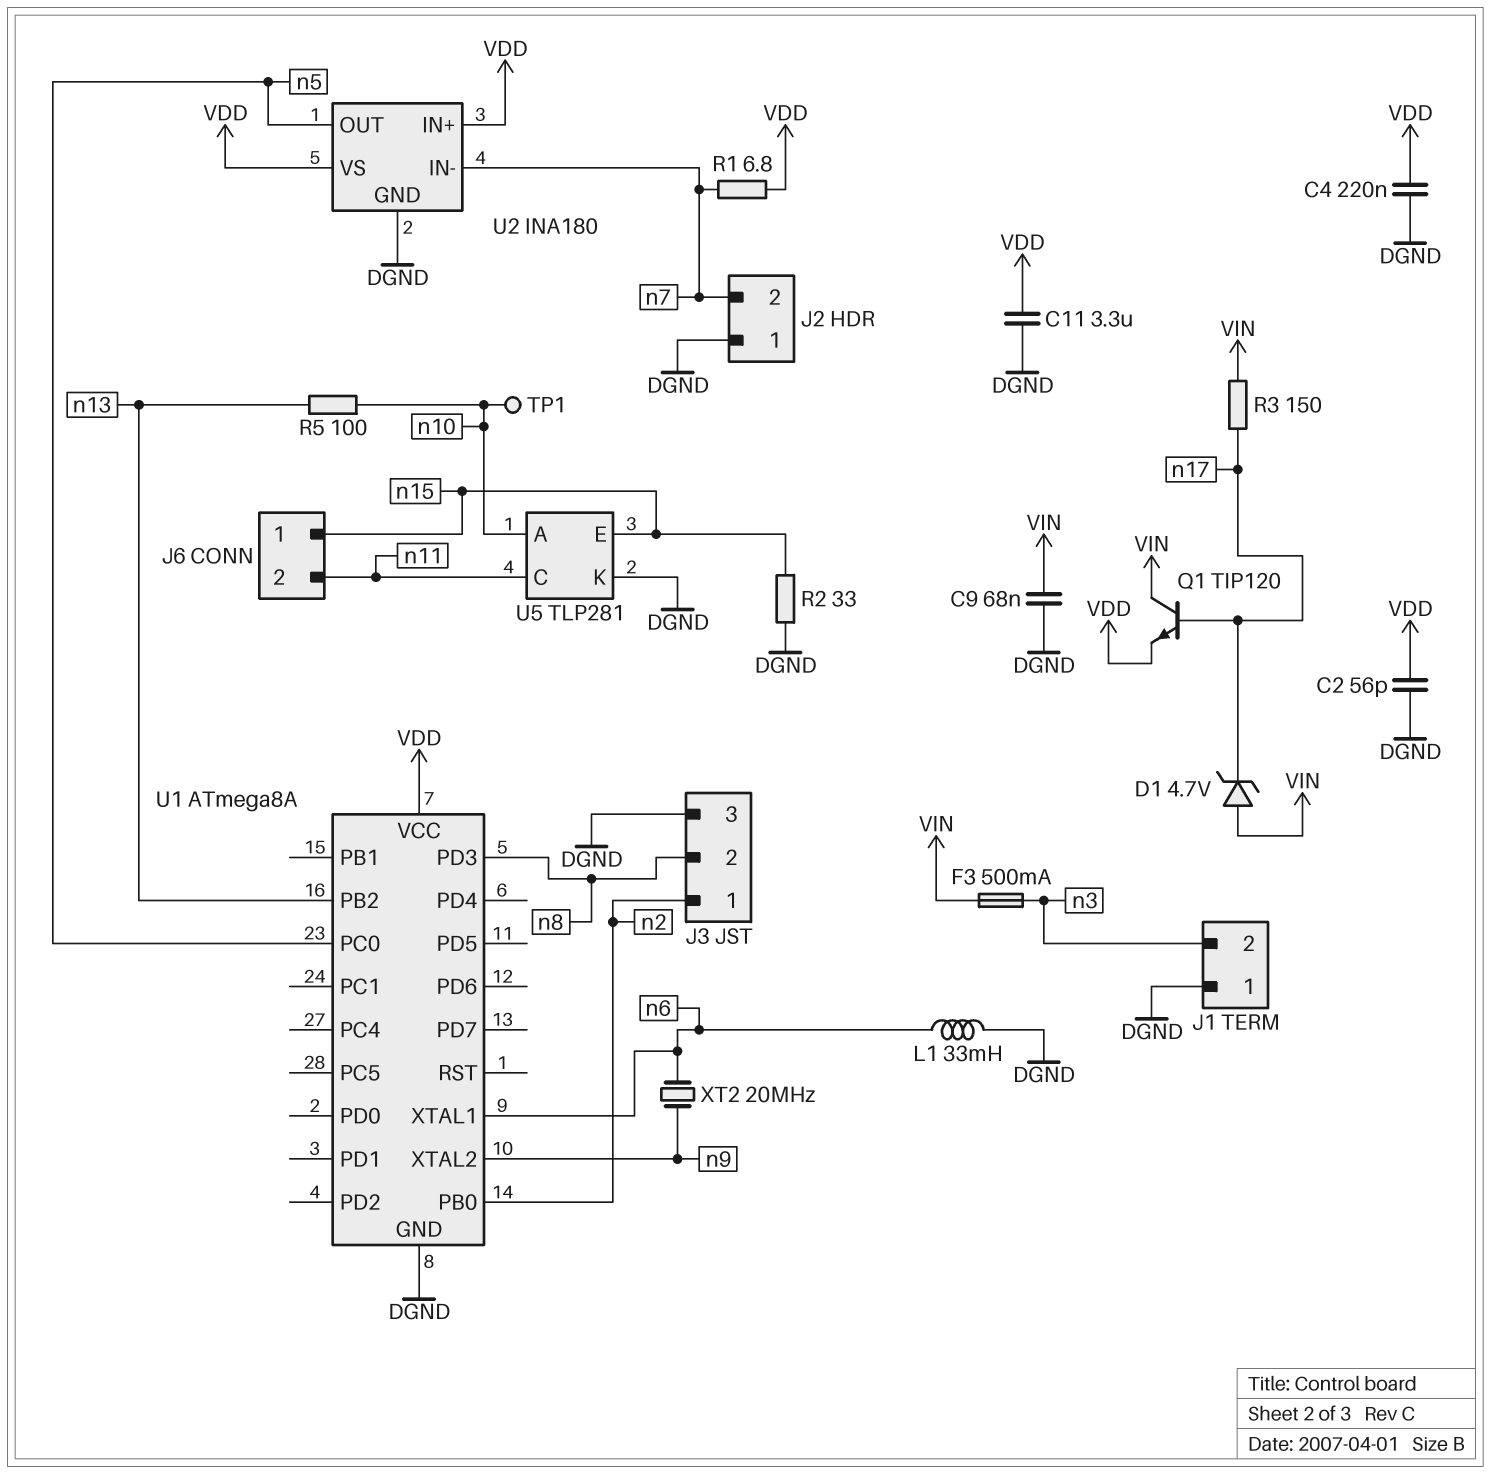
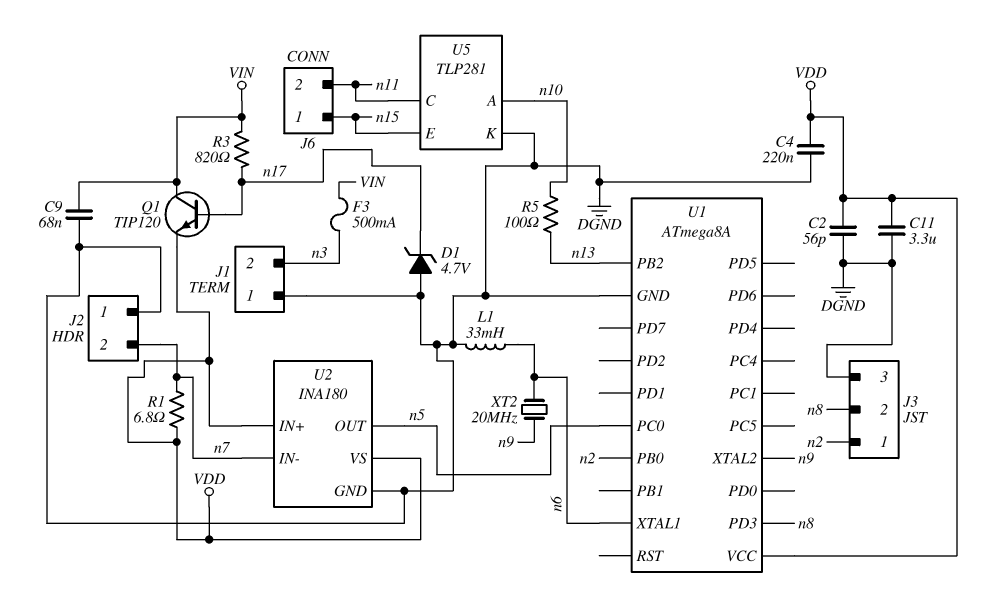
D1: zener 4.7V (A VIN, K n17) -> zener 4.7V (A DGND, K n17)
R2: 33 (DGND, n15) -> none
R3: 150 (VIN, n17) -> 820 (VIN, n17)
TP1: test point (n10) -> none

